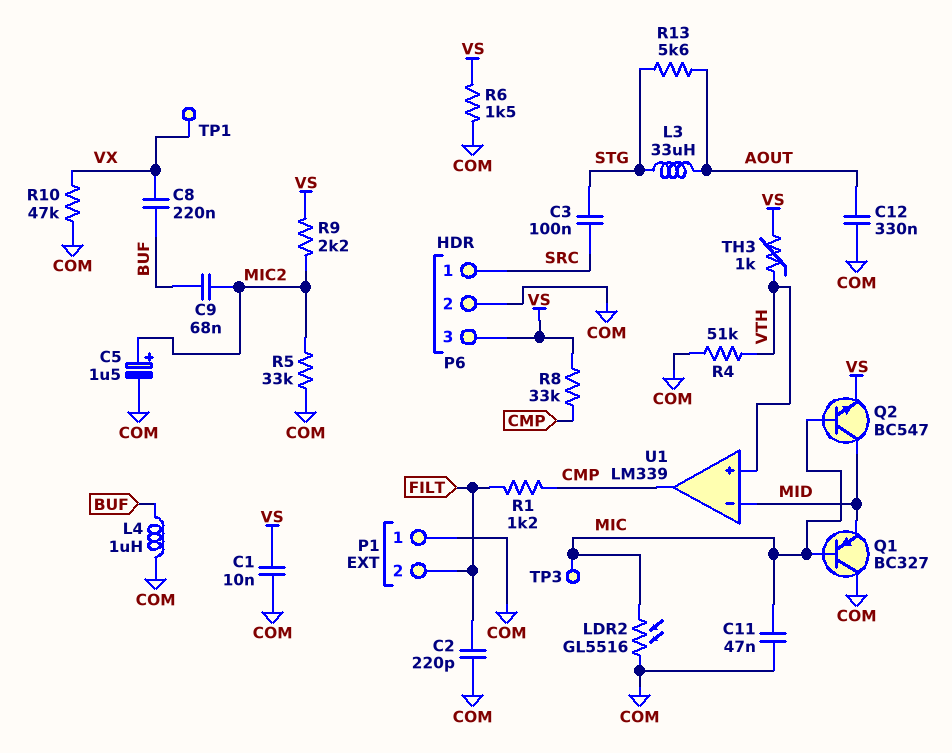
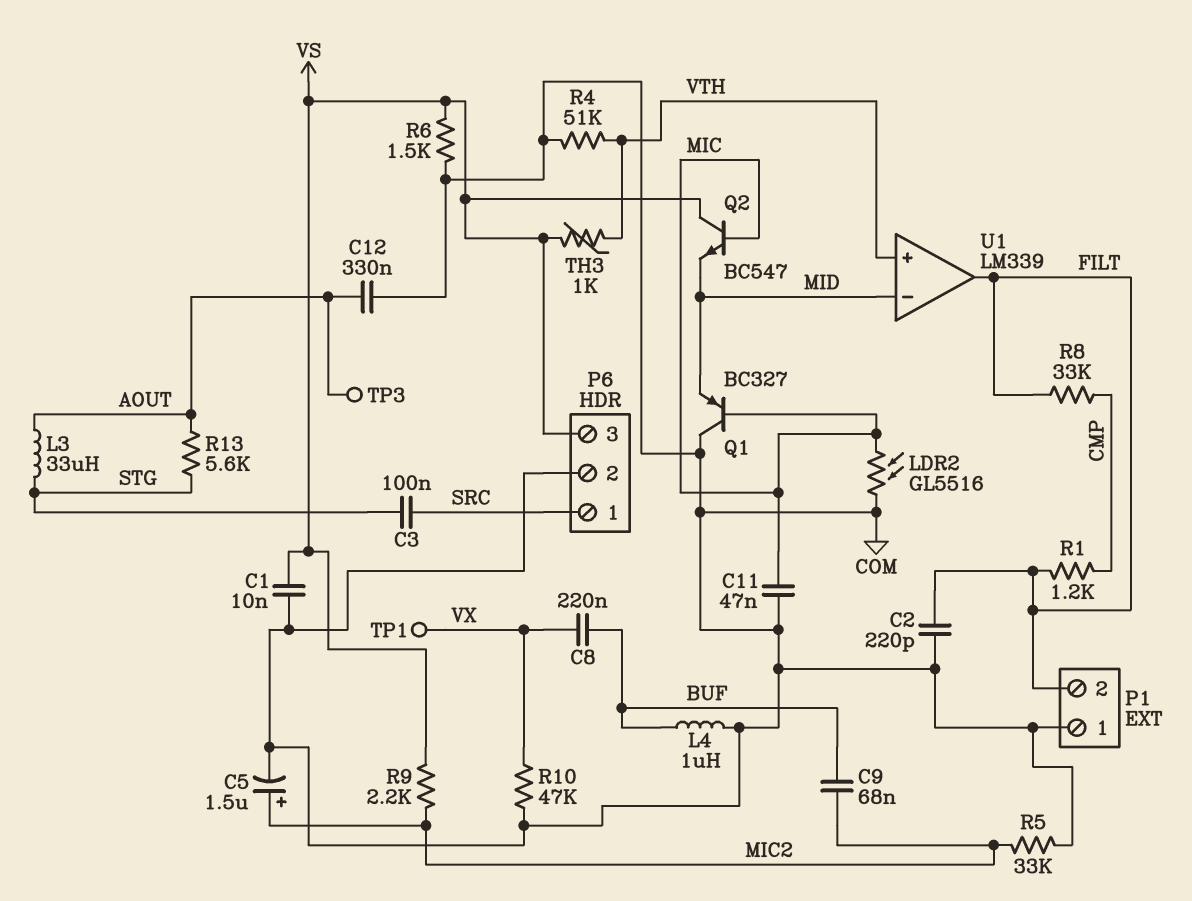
Q2: NPN BC547 (B MIC, C MID, E VS) -> NPN BC547 (B MIC, C VS, E MID)
R8: 33k (CMP, VS) -> 33k (CMP, FILT)
TP3: test point (MIC) -> test point (AOUT)
U1 pin out: CMP -> FILT

